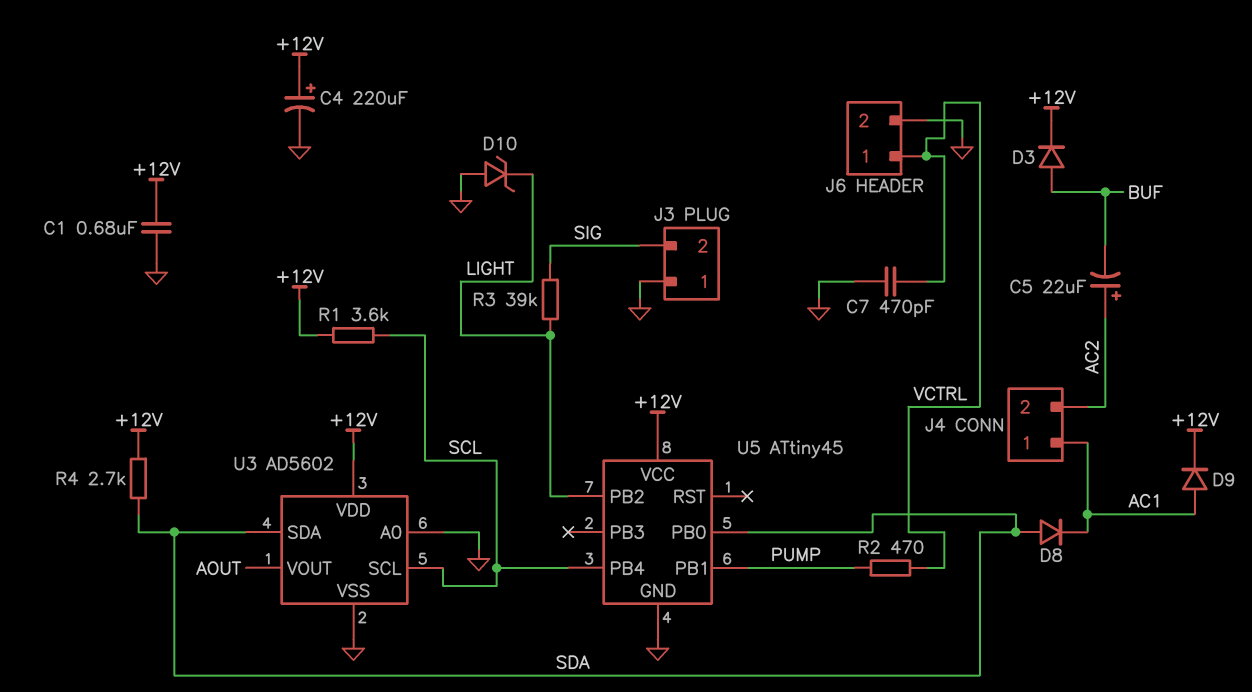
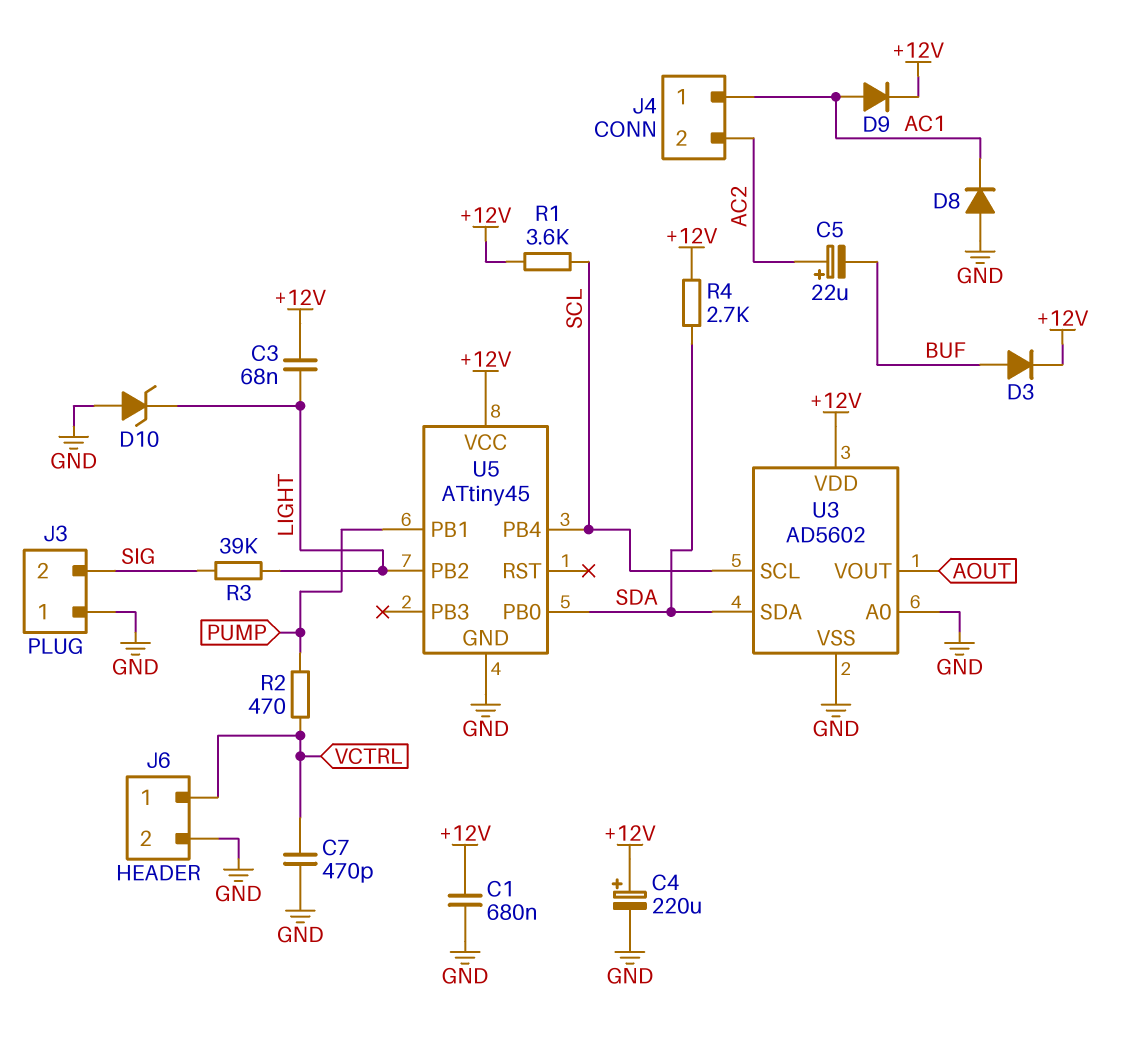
C3: none -> 68nF (+12V, LIGHT)
D8: diode (A SDA, K AC1) -> diode (A GND, K AC1)

